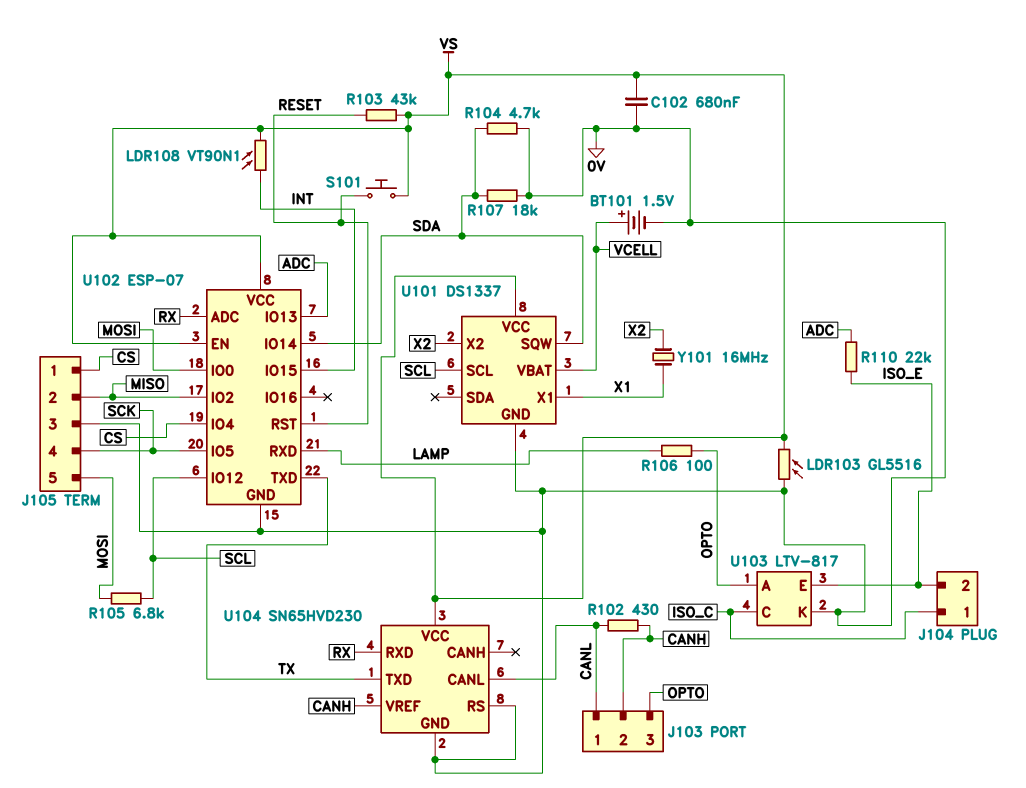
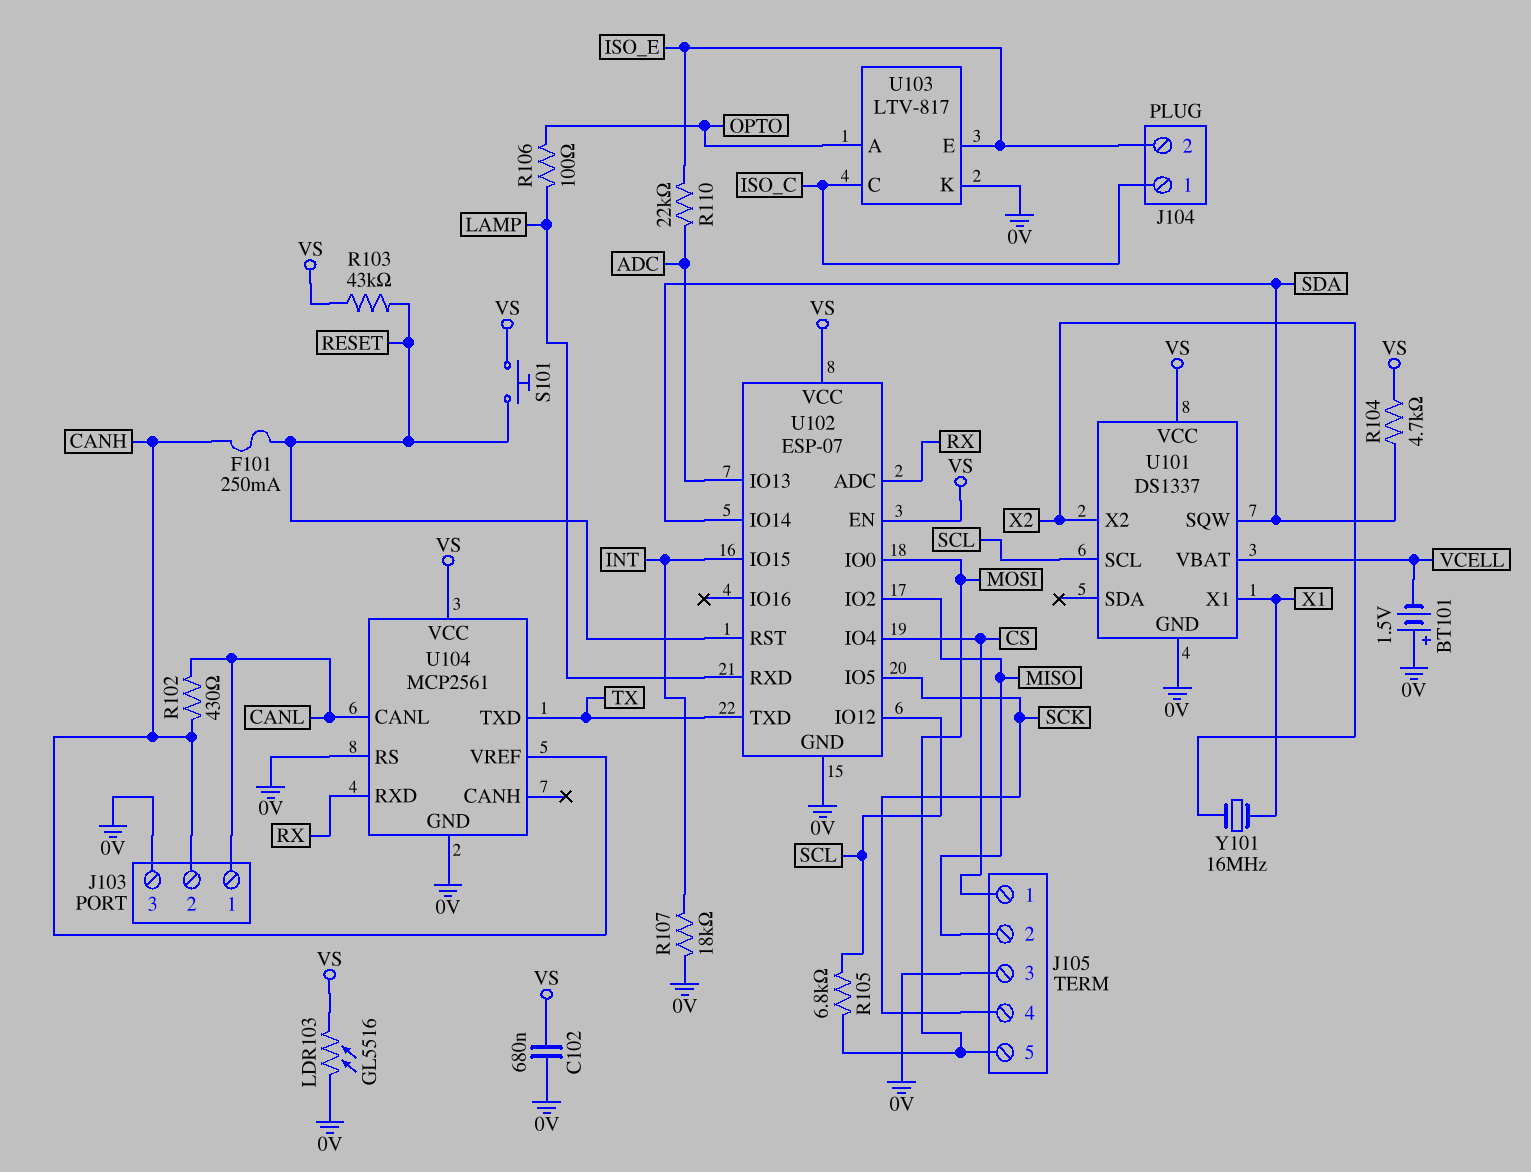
BT101: 1.5V (plus VCELL, minus 0V) -> 1.5V (plus 0V, minus VCELL)
F101: none -> 250mA (CANH, RESET)
J103 pin 3: OPTO -> 0V
LDR108: VT90N1 (INT, VS) -> none
R104: 4.7k (0V, SDA) -> 4.7k (SDA, VS)
R107: 18k (0V, SDA) -> 18k (0V, INT)
U104: SN65HVD230 -> MCP2561

